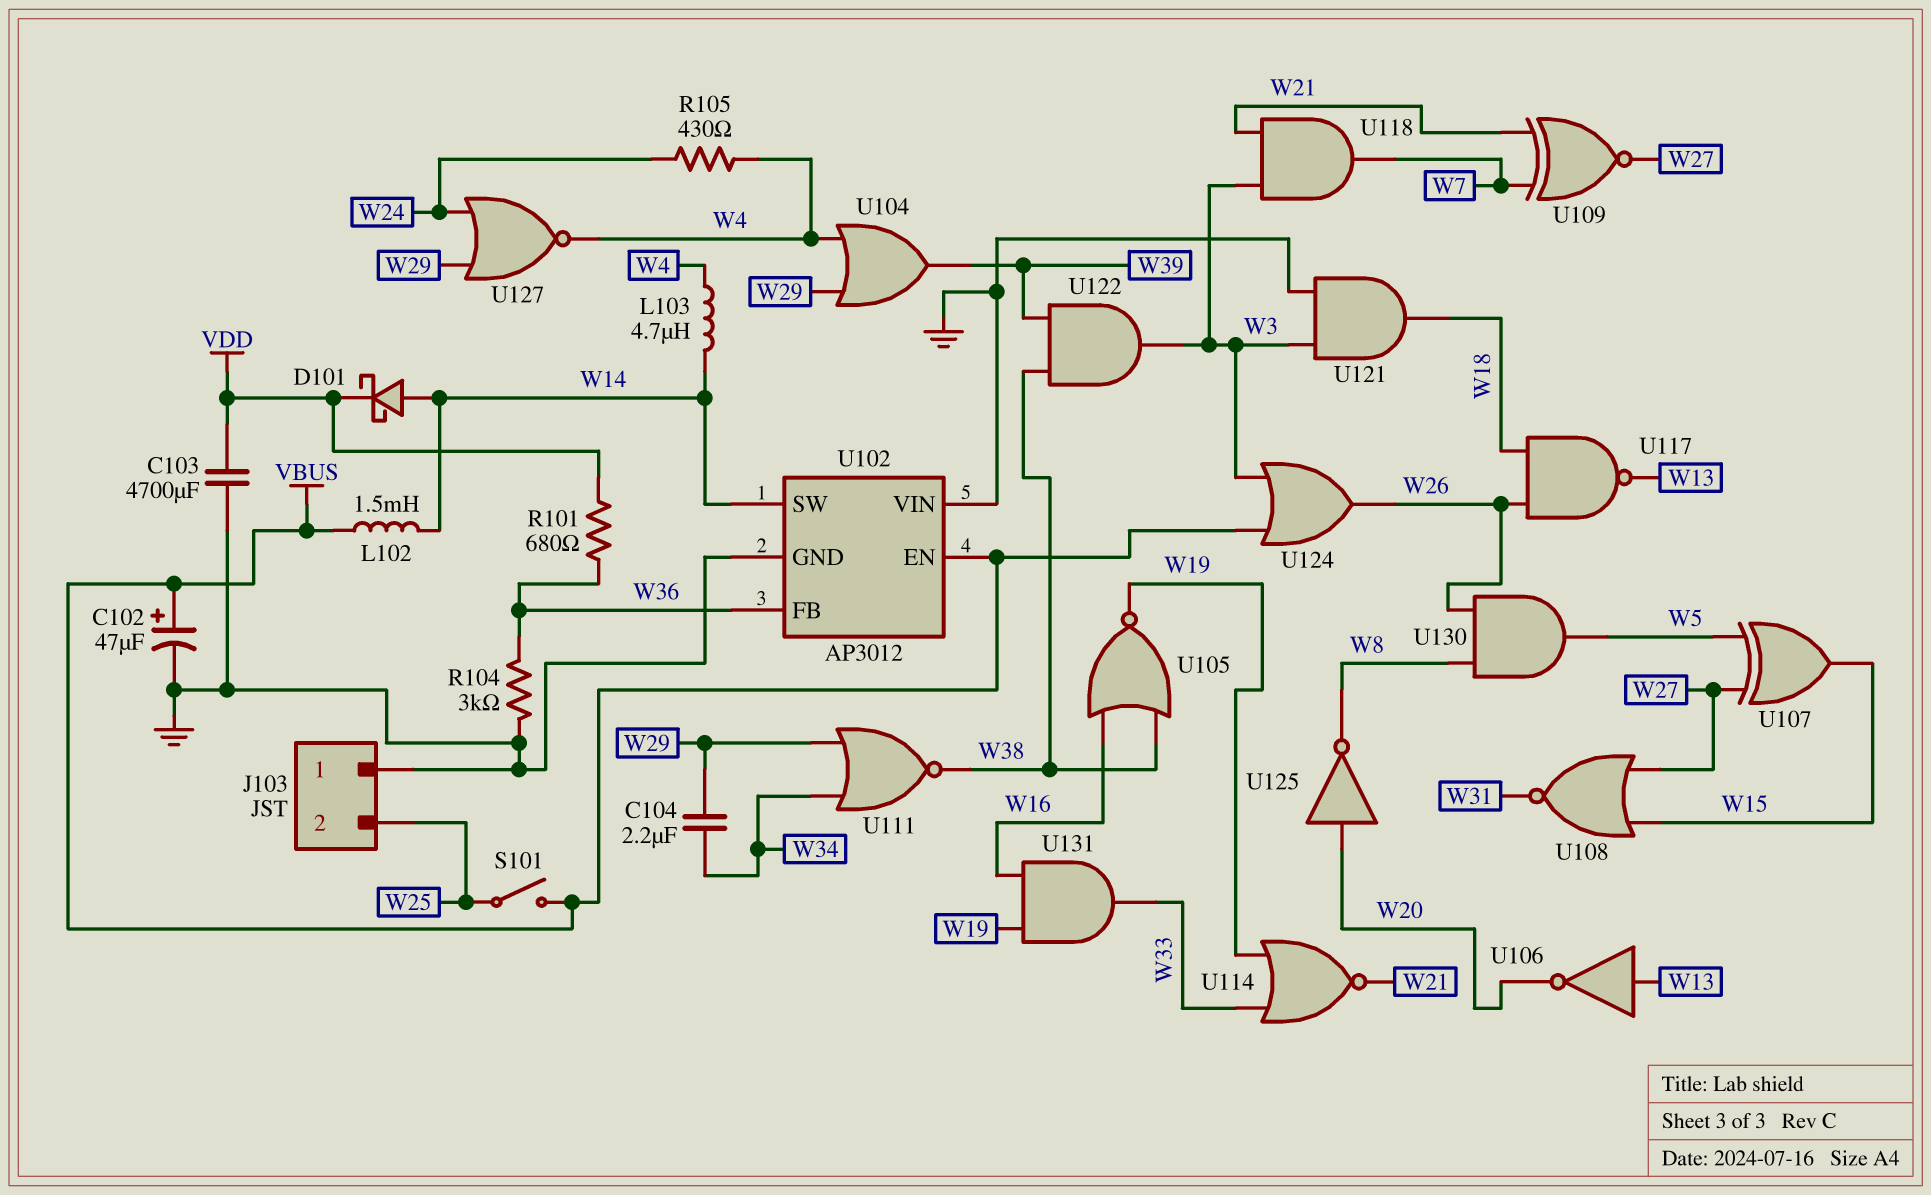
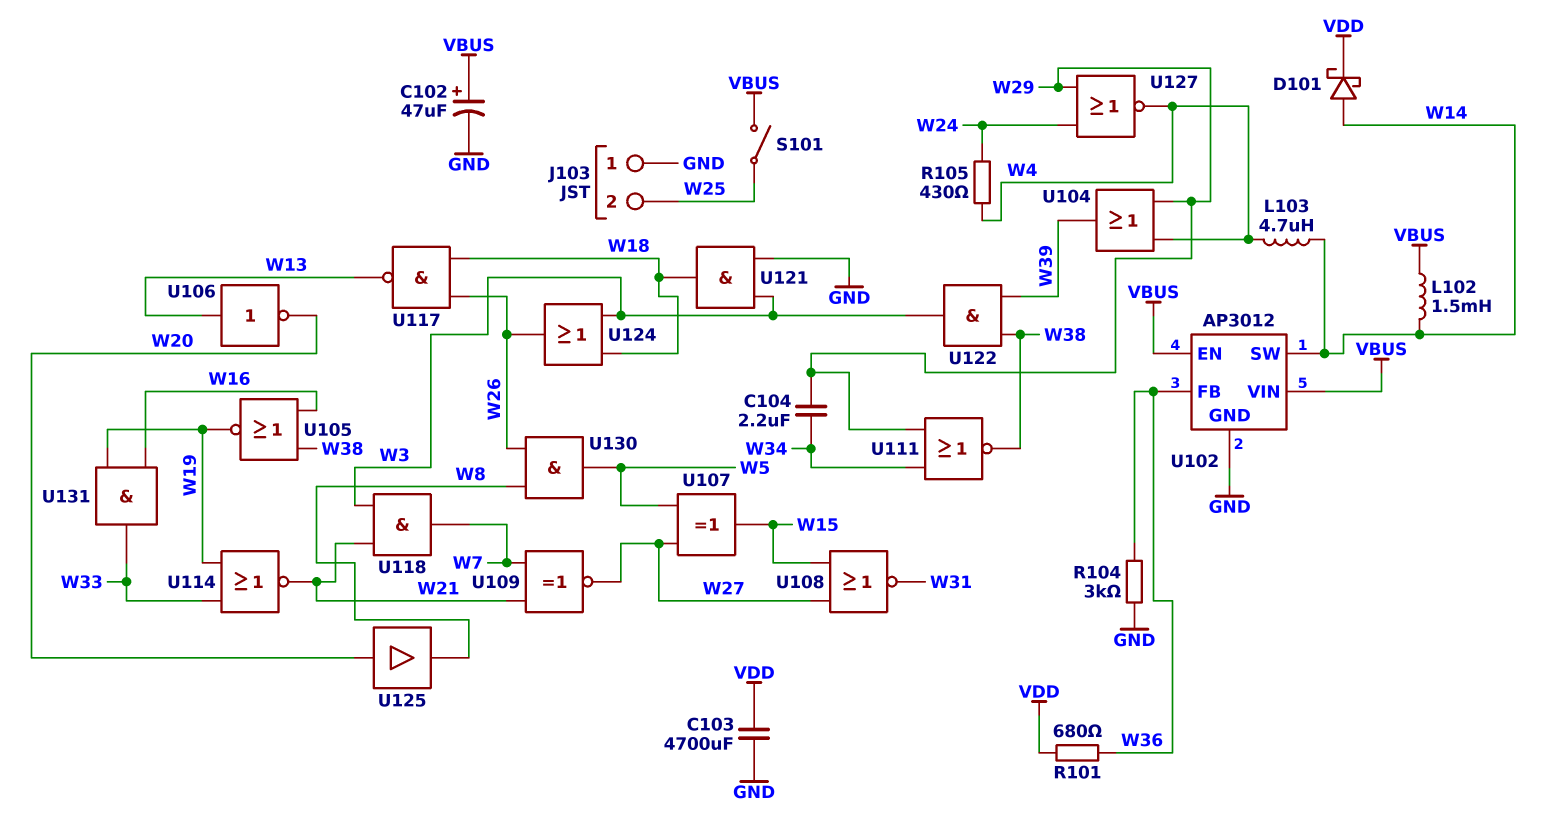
U102 pin VIN: GND -> VBUS
U124: OR (in VBUS, in W3, out W26) -> OR (in W3, in W18, out W26)
U125: NOT (in W20, out W8) -> buffer (in W20, out W8)

